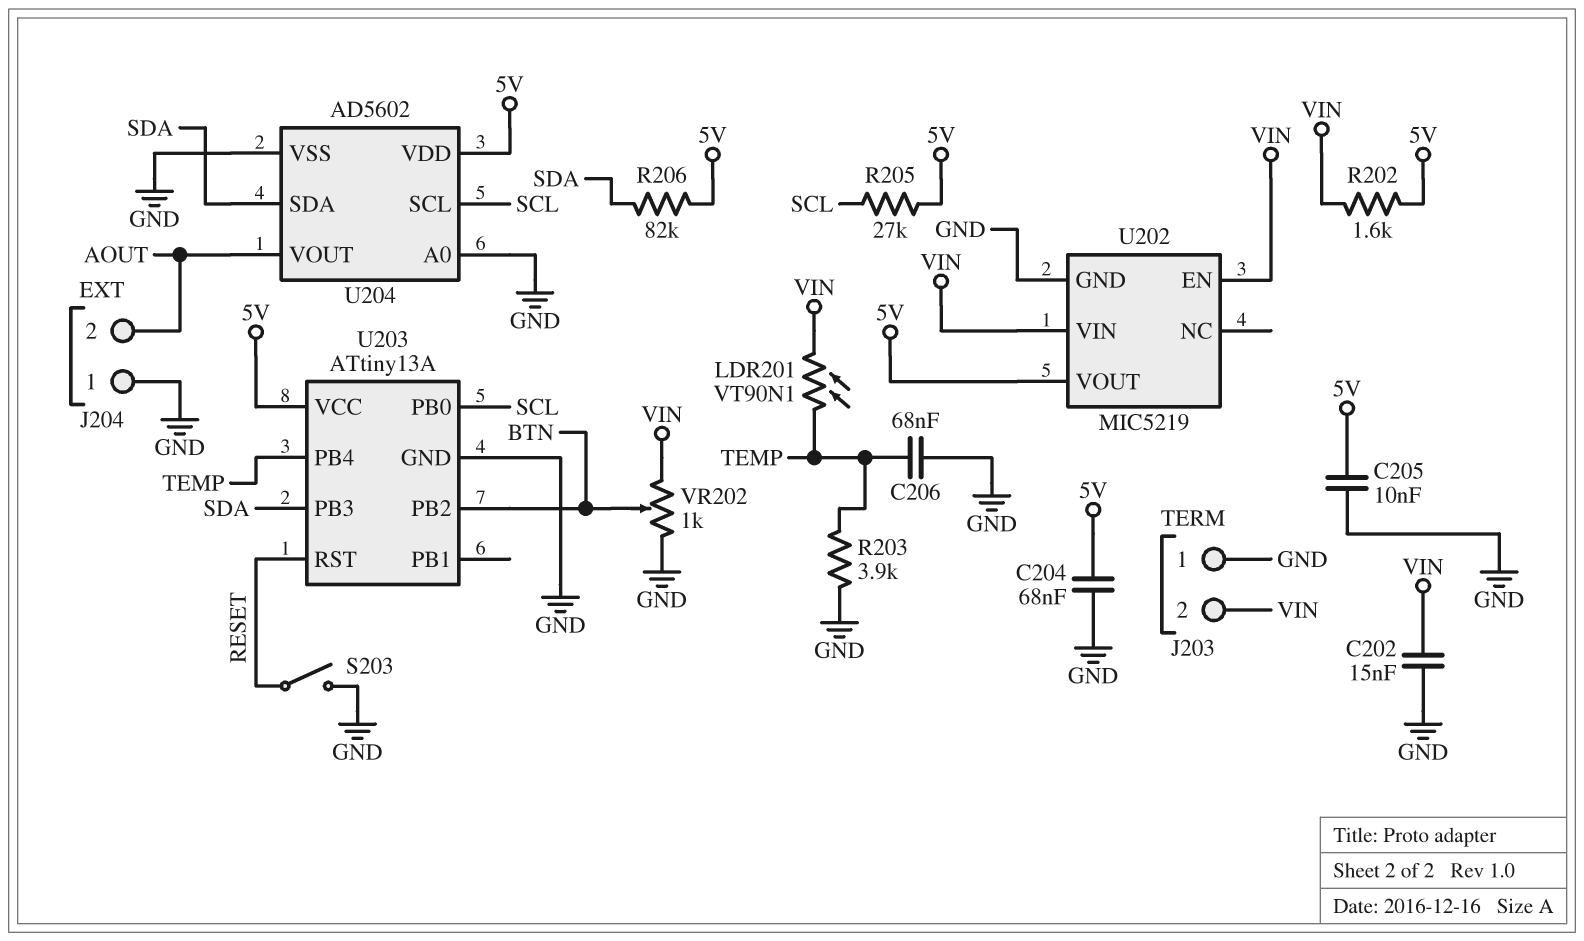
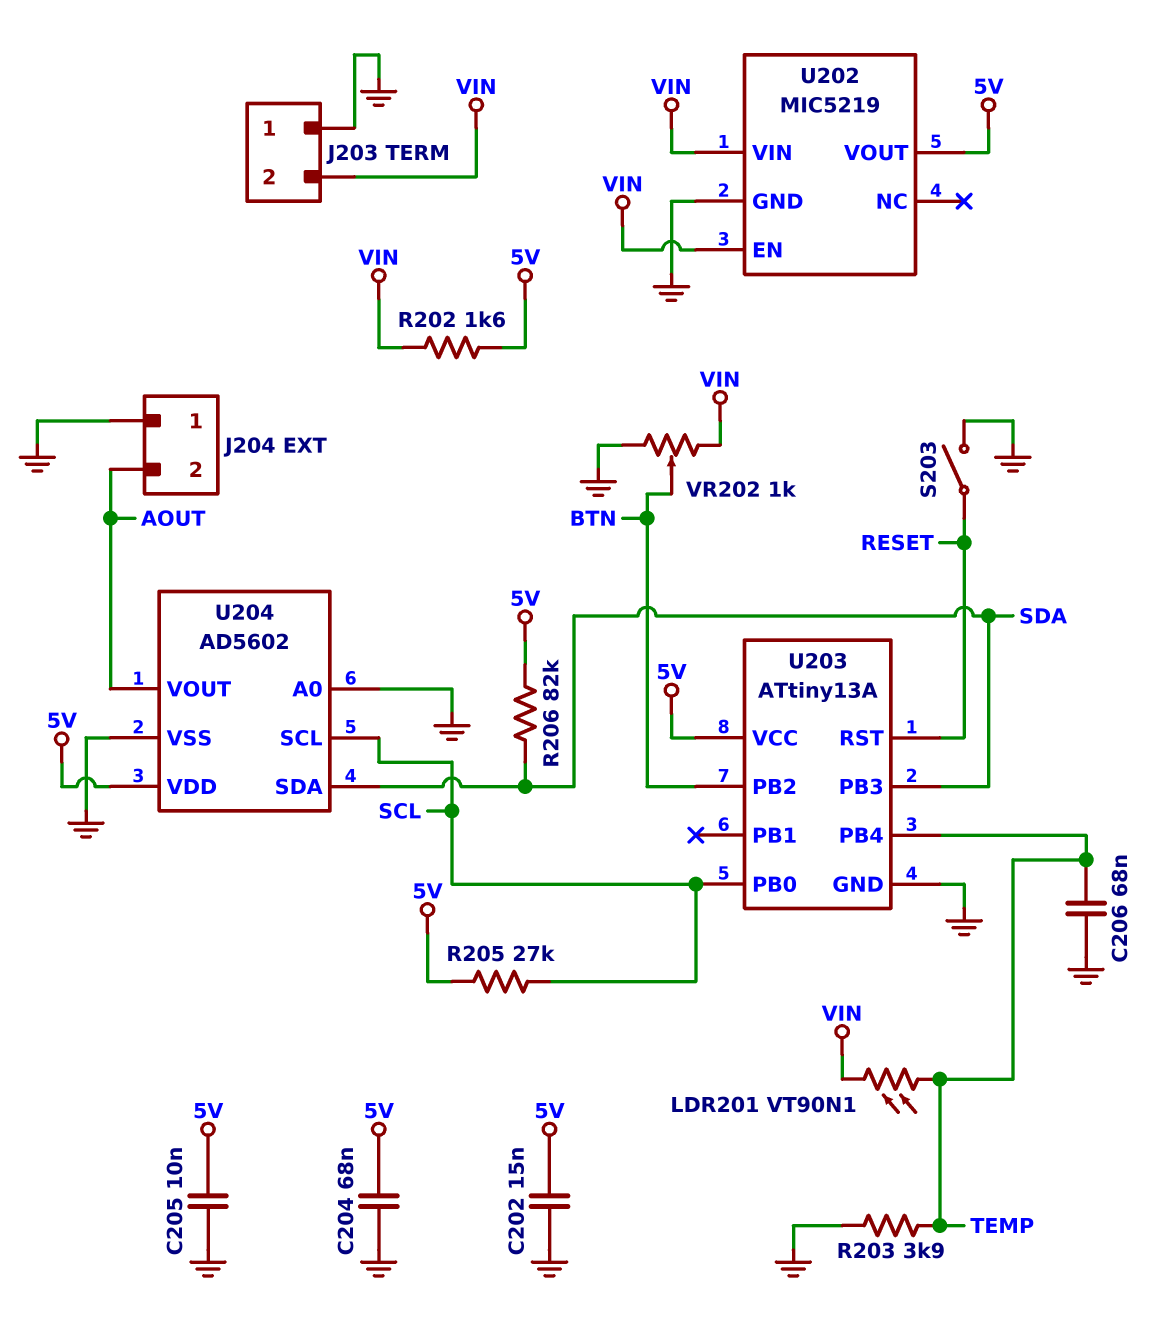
C202: 15nF (GND, VIN) -> 15nF (5V, GND)

